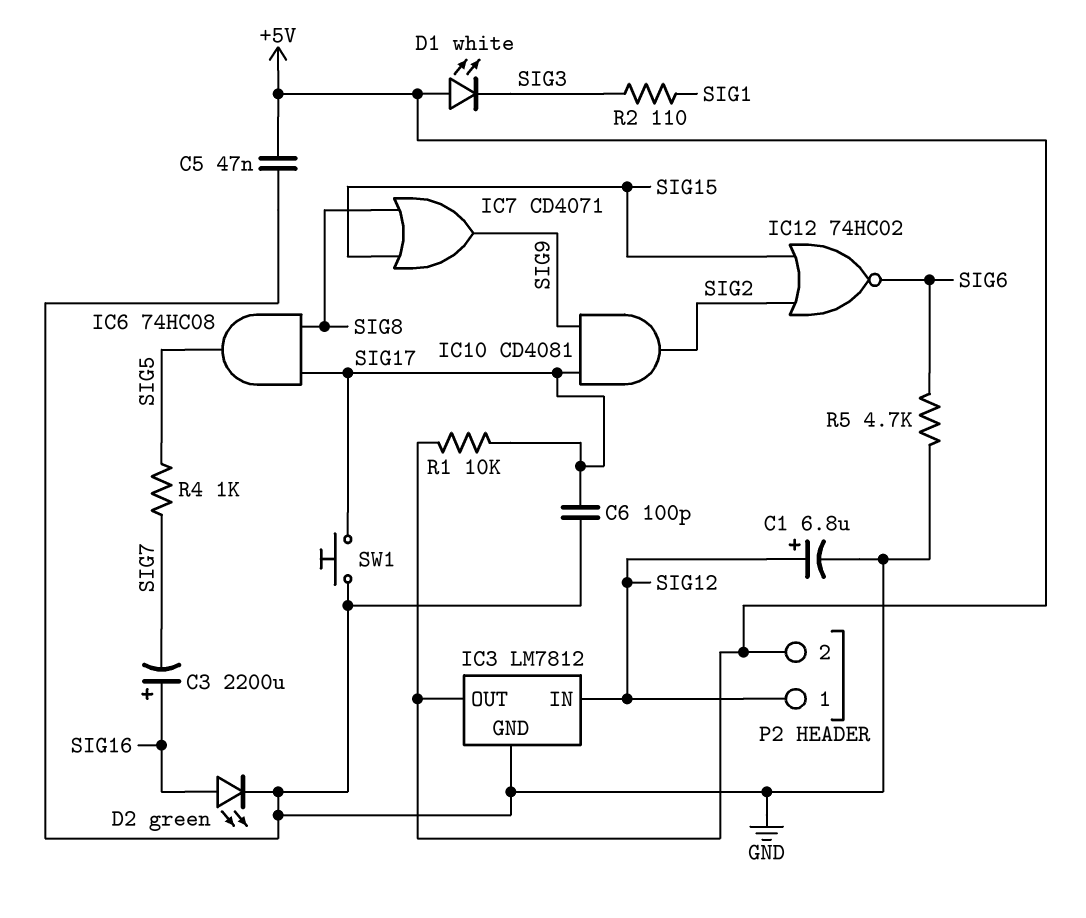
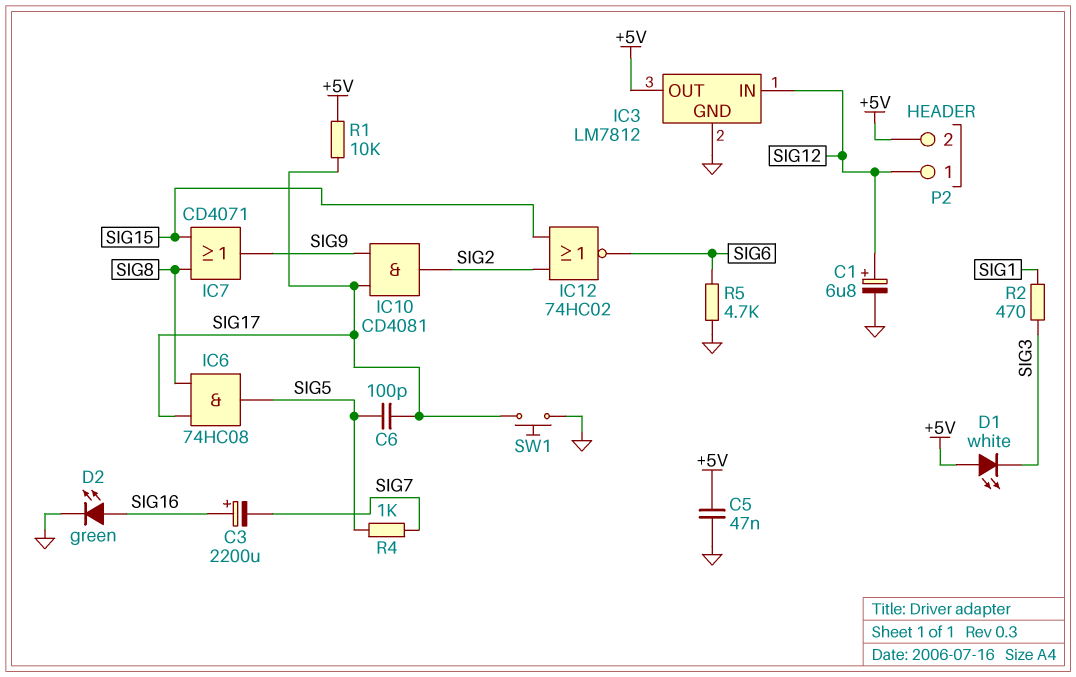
C6: 100pF (GND, SIG17) -> 100pF (SIG5, SIG17)
R2: 110 (SIG1, SIG3) -> 470 (SIG1, SIG3)

